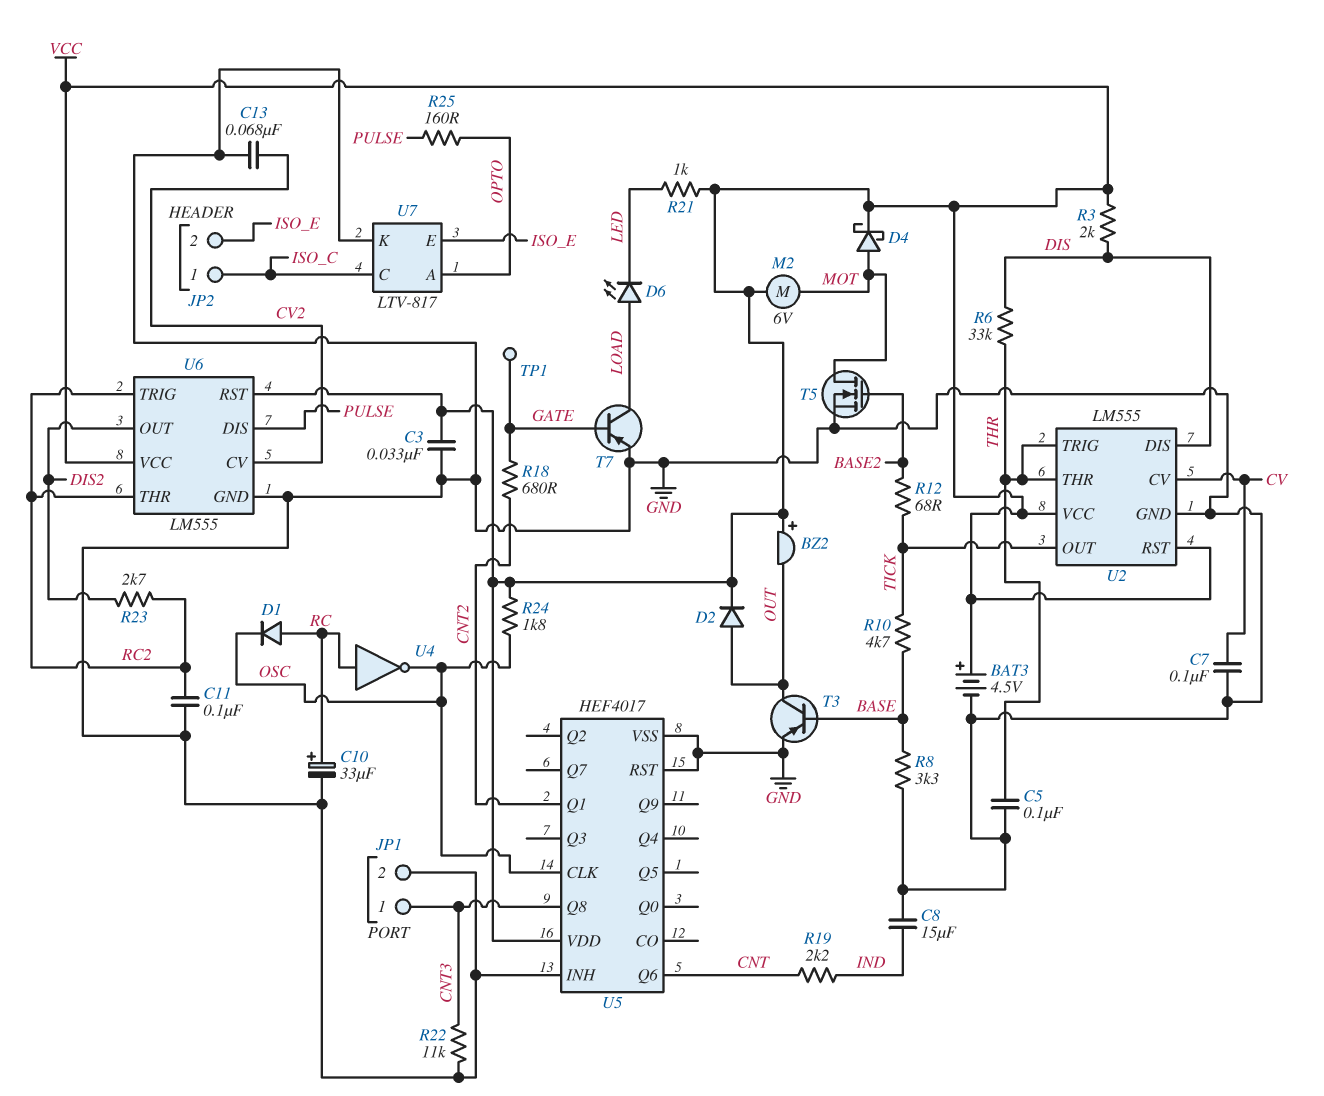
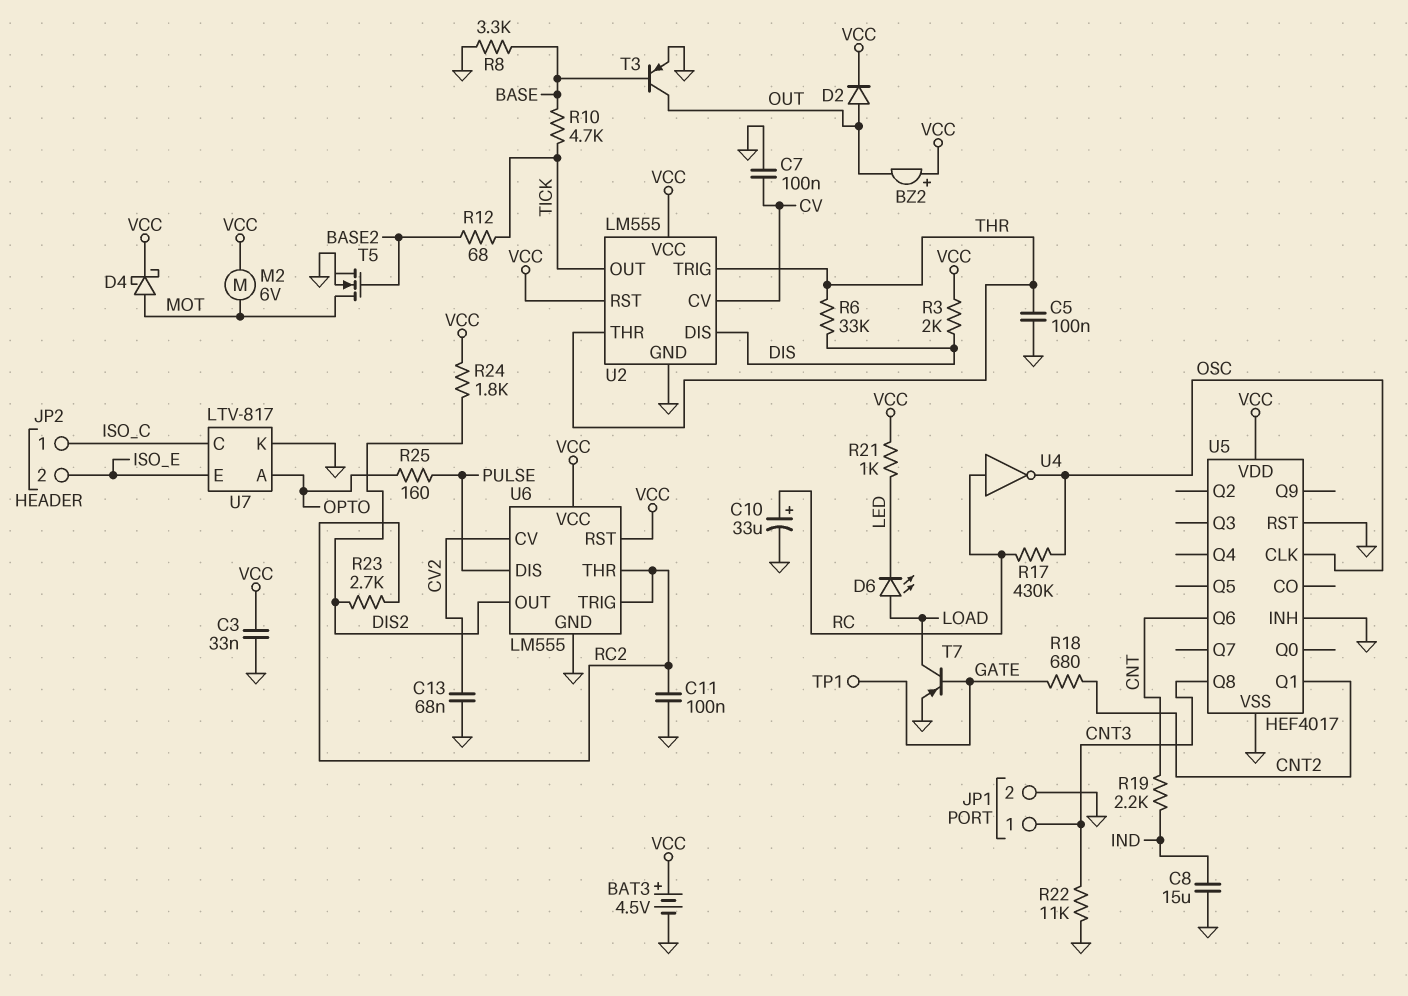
D1: diode (A RC, K OSC) -> none
R17: none -> 430k (OSC, RC)
R24: 1.8k (OSC, VCC) -> 1.8k (DIS2, VCC)

